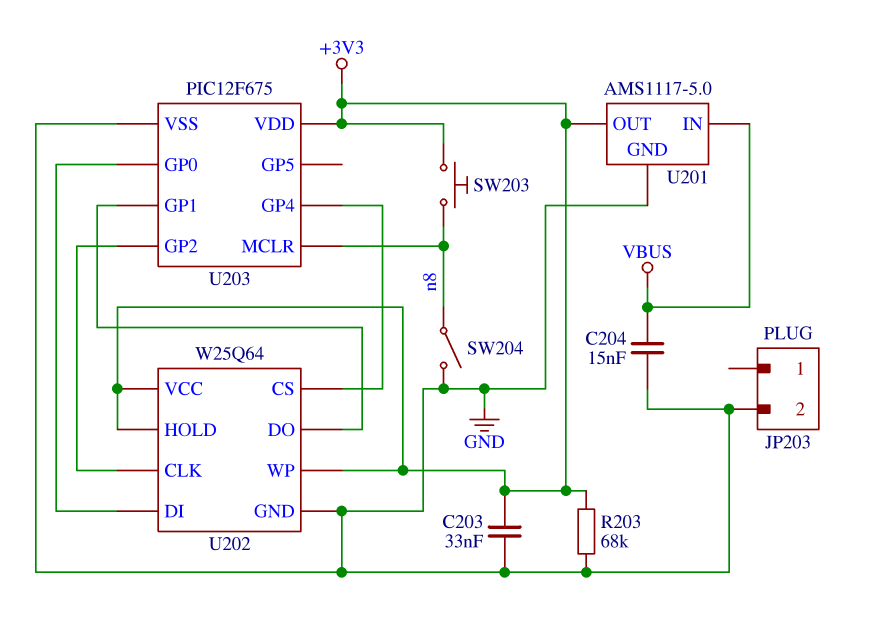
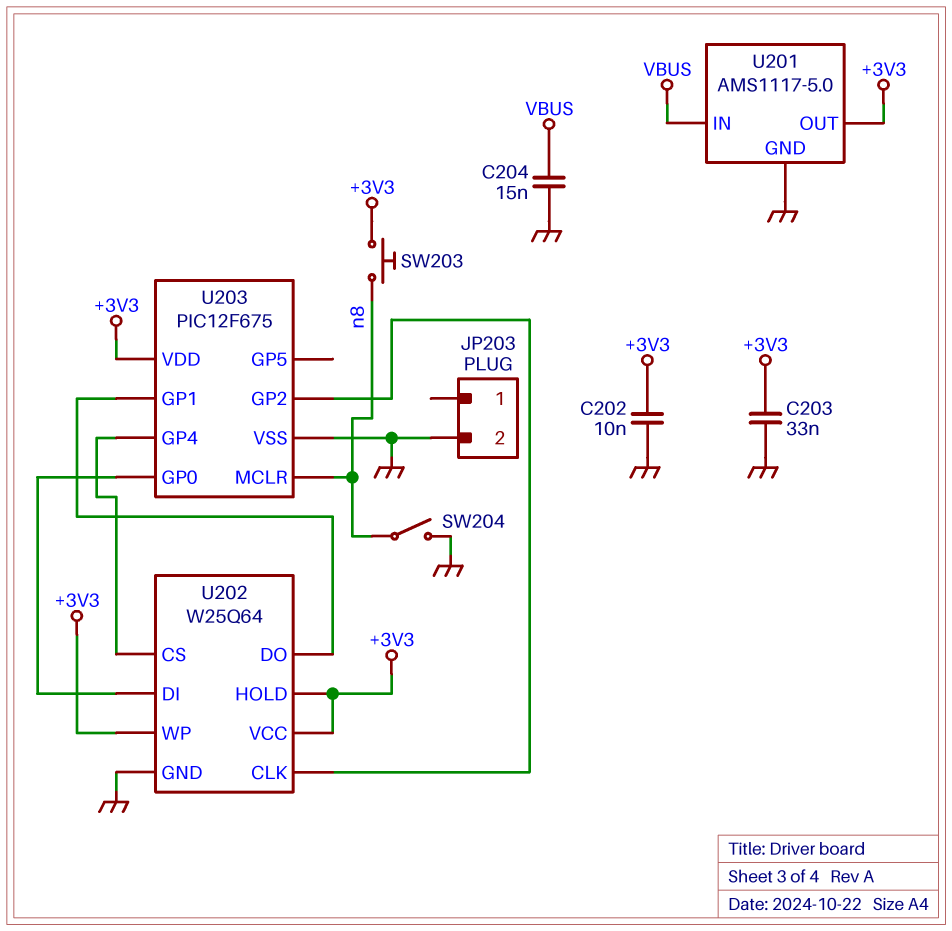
C202: none -> 10nF (+3V3, GND)
R203: 68k (+3V3, GND) -> none

